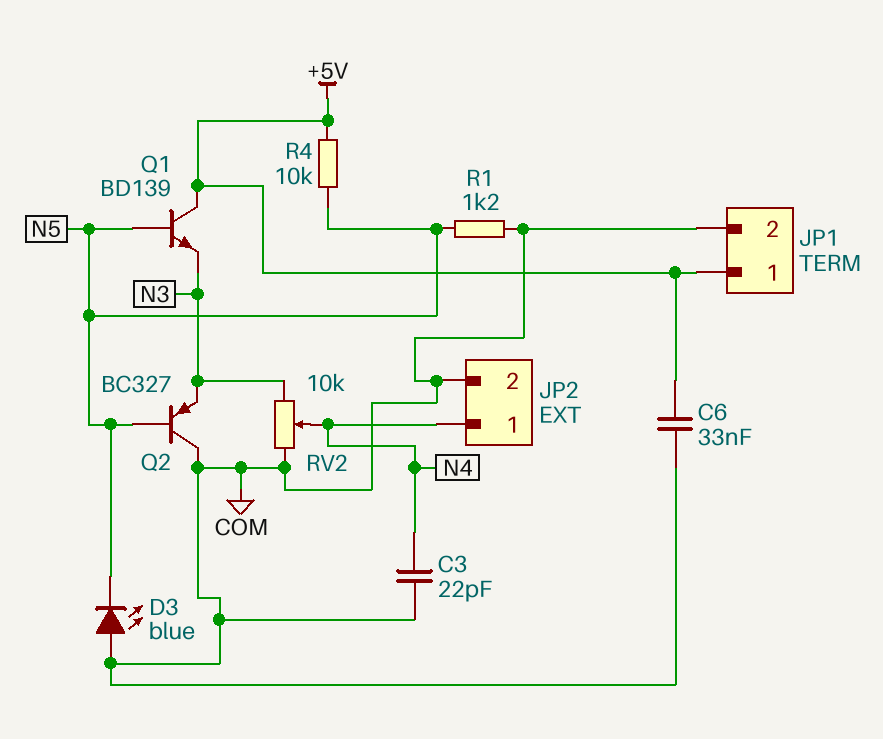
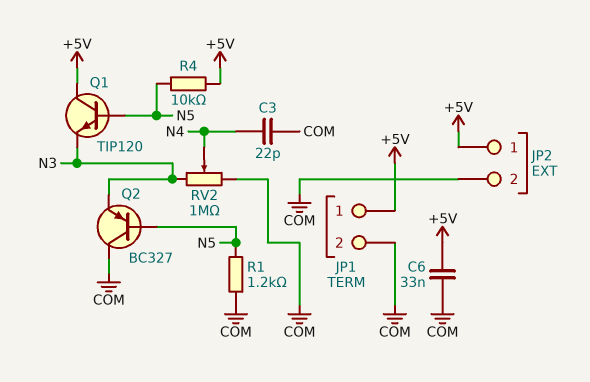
D3: LED blue (A COM, K N5) -> none
JP2 pin 1: N4 -> +5V
Q1: NPN BD139 (B N5, C +5V, E N3) -> NPN TIP120 (B N5, C +5V, E N3)
RV2: 10k (COM, N3, wiper N4) -> 1M (COM, N3, wiper N4)

